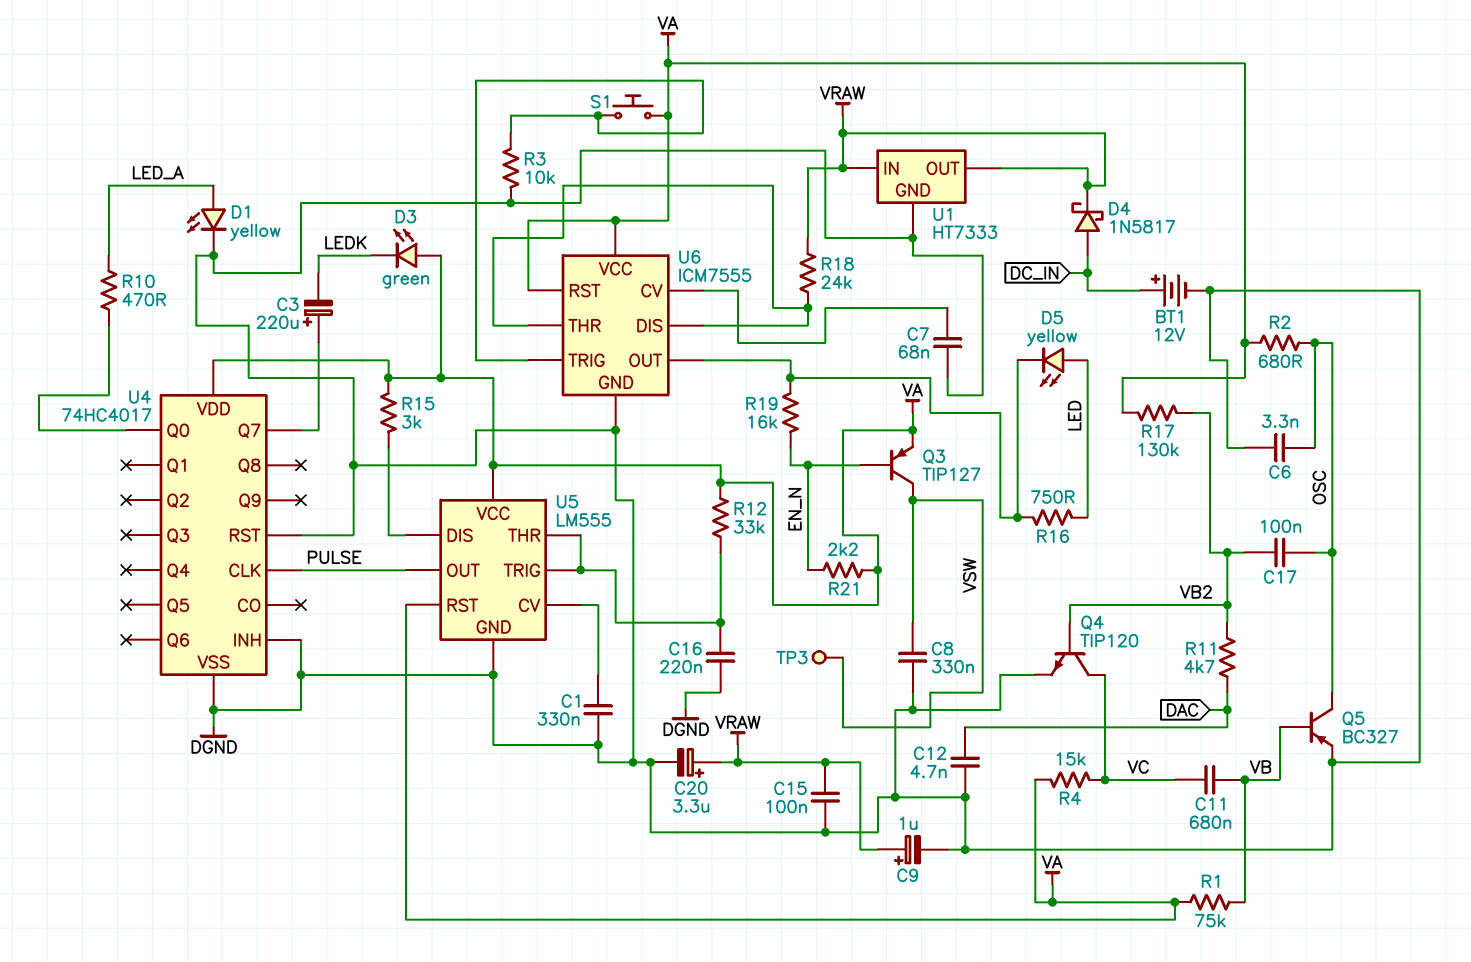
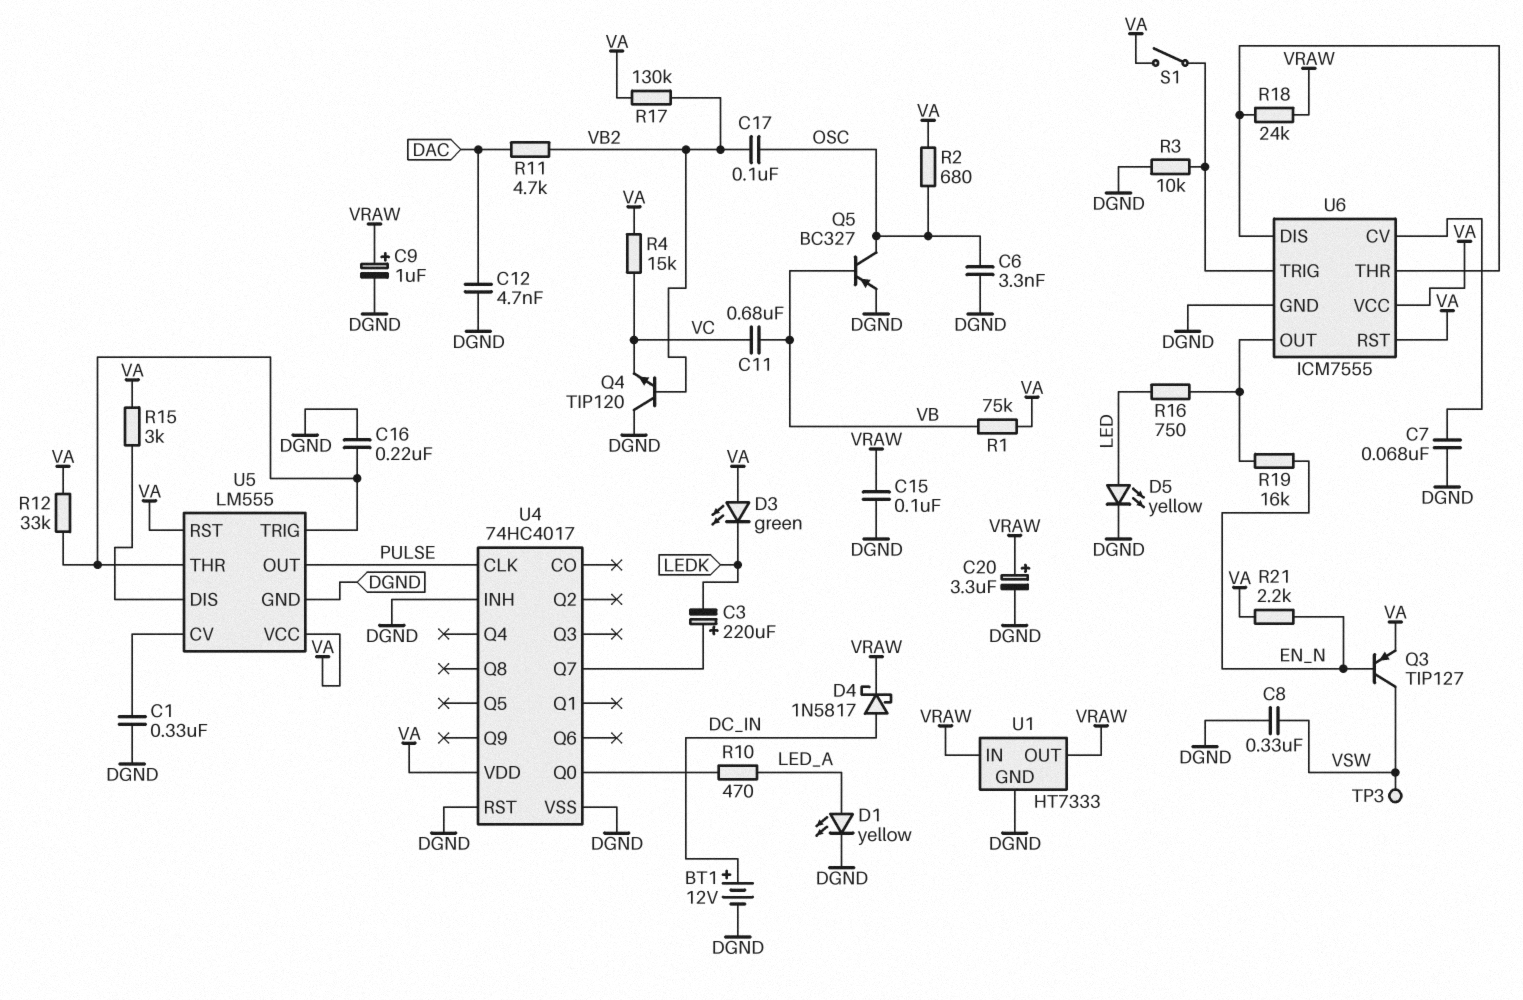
D5: LED yellow (A LED, K U6/OUT) -> LED yellow (A LED, K DGND)
Q4: NPN TIP120 (B VB2, C VC, E DGND) -> NPN TIP120 (B VB2, C DGND, E VC)
S1: button (U6/TRIG, VA) -> switch (U6/TRIG, VA)

